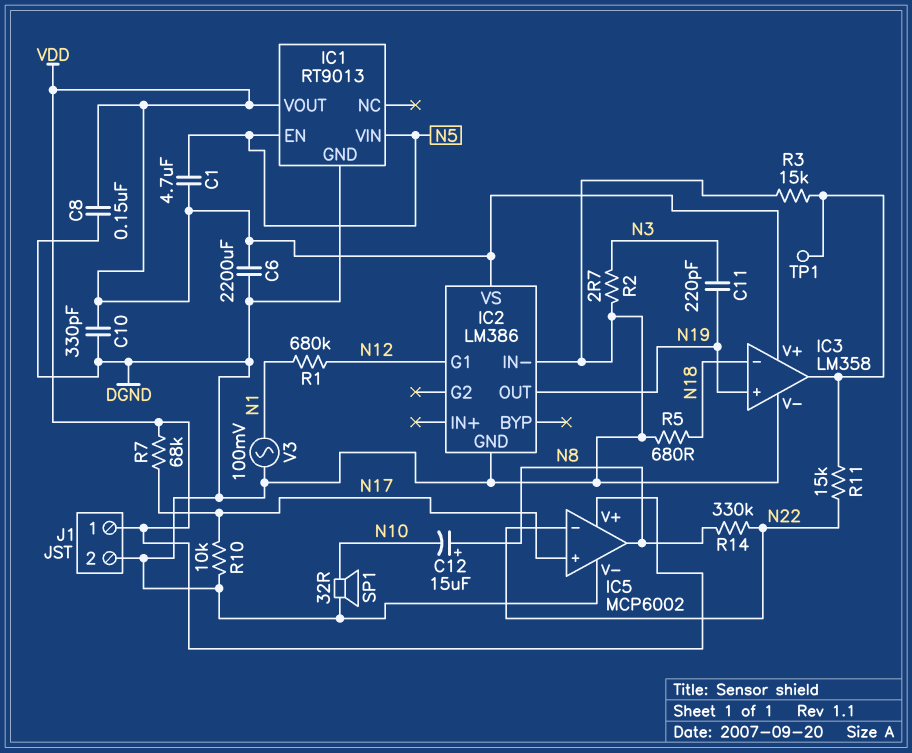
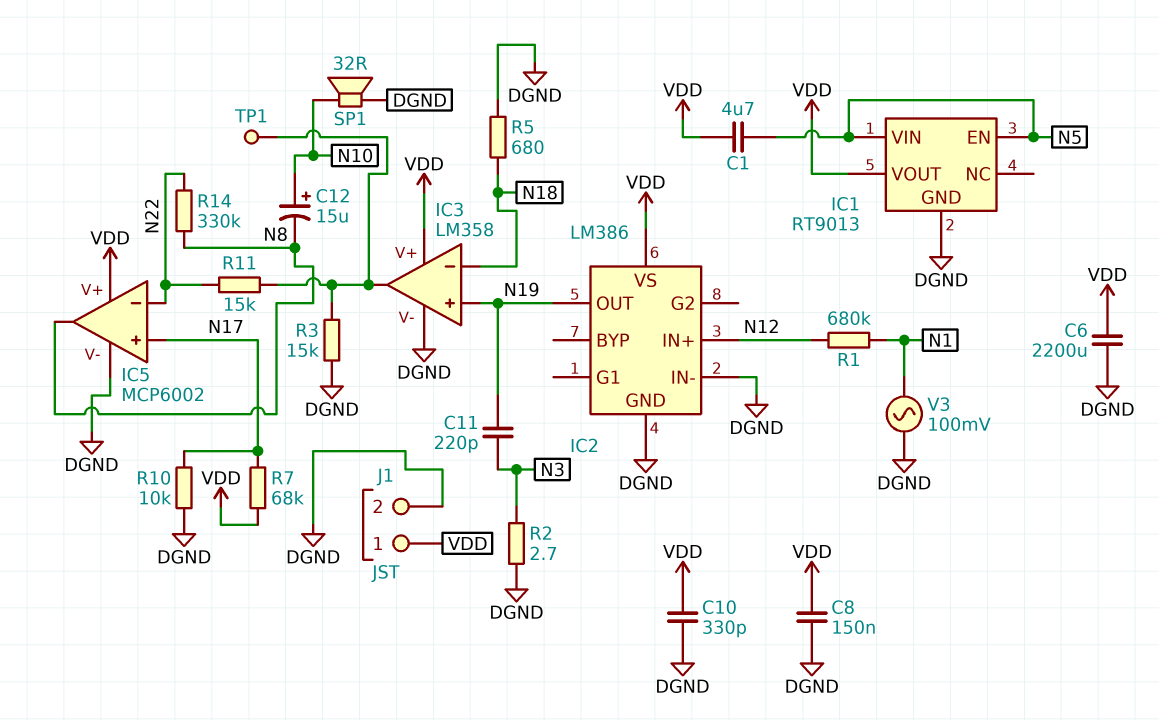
C12: 15uF (plus N8, minus N10) -> 15uF (plus N10, minus N8)
IC2 pin G1: N12 -> none
IC2 pin IN+: none -> N12

